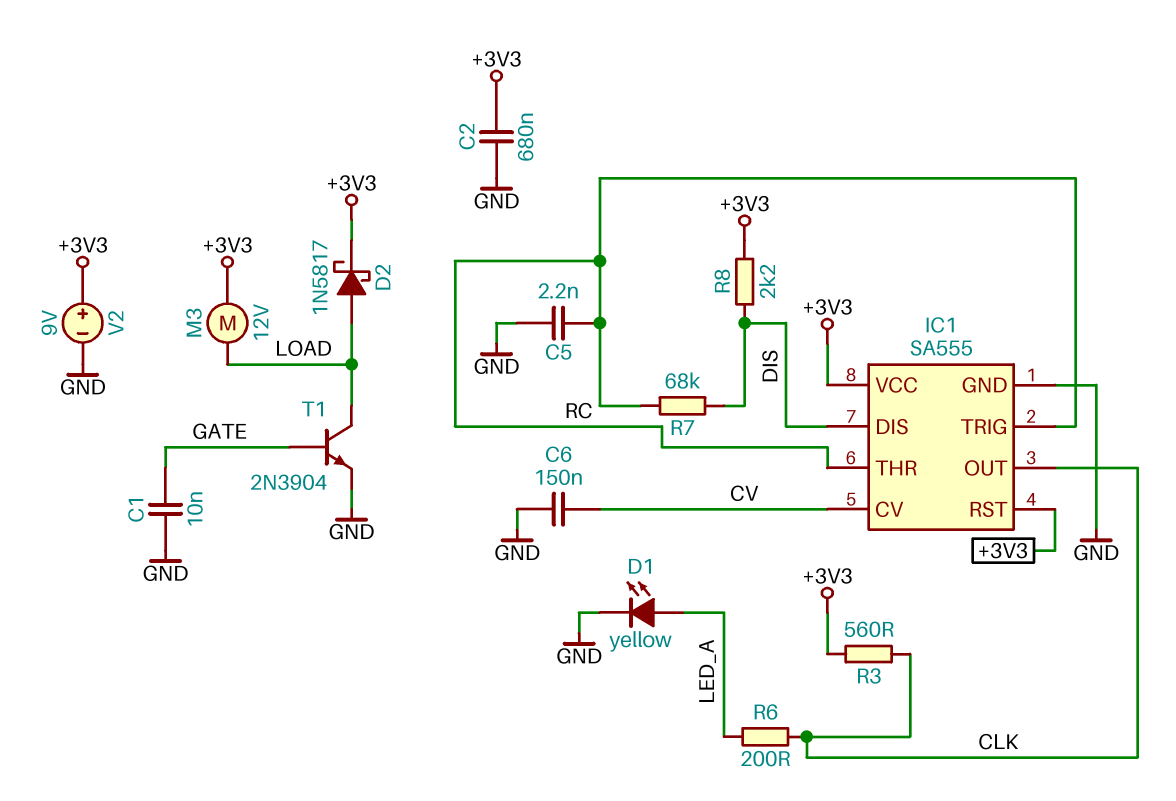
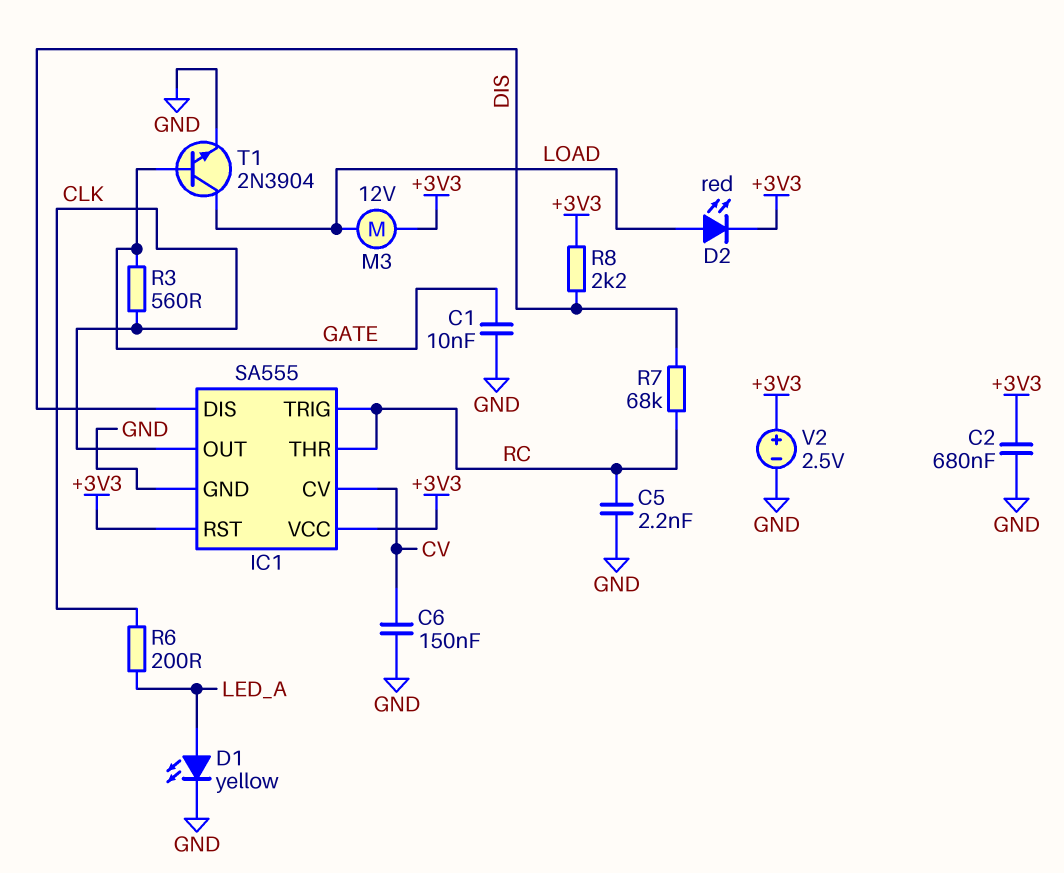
D2: schottky 1N5817 (A LOAD, K +3V3) -> LED red (A LOAD, K +3V3)
R3: 560 (+3V3, CLK) -> 560 (CLK, GATE)
V2: 9V (plus +3V3, minus GND) -> 2.5V (plus +3V3, minus GND)

